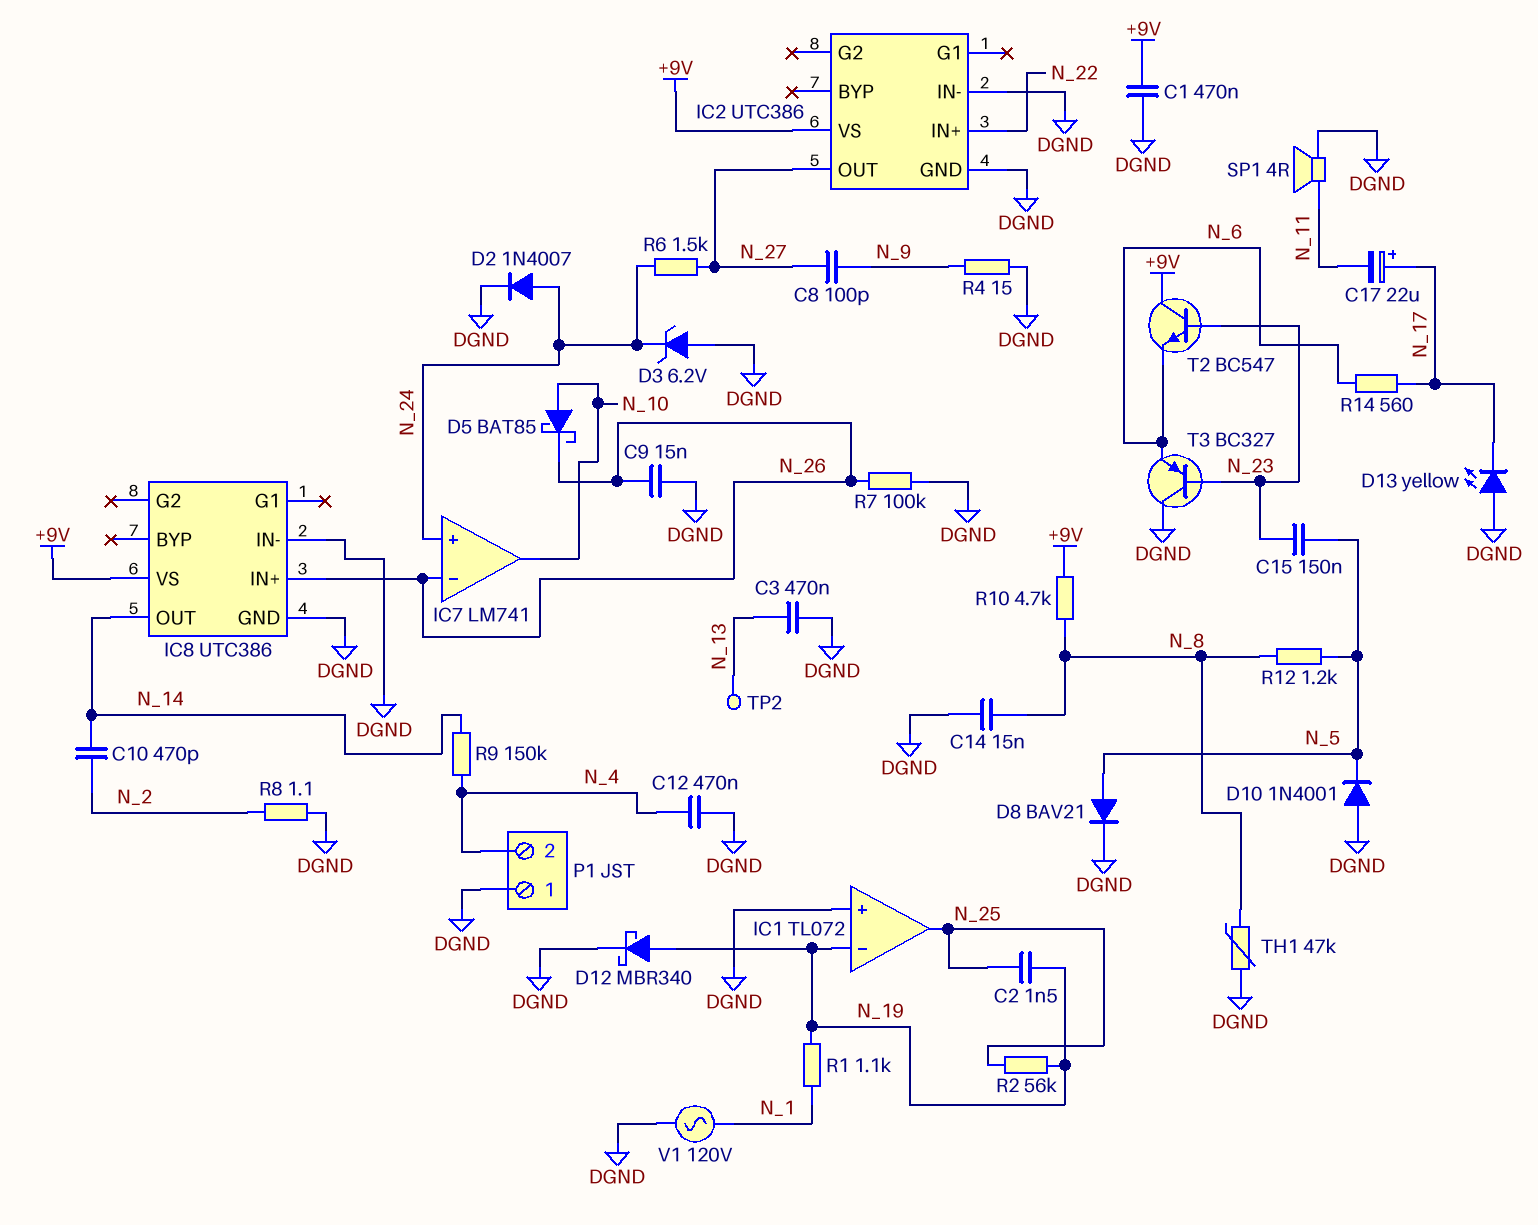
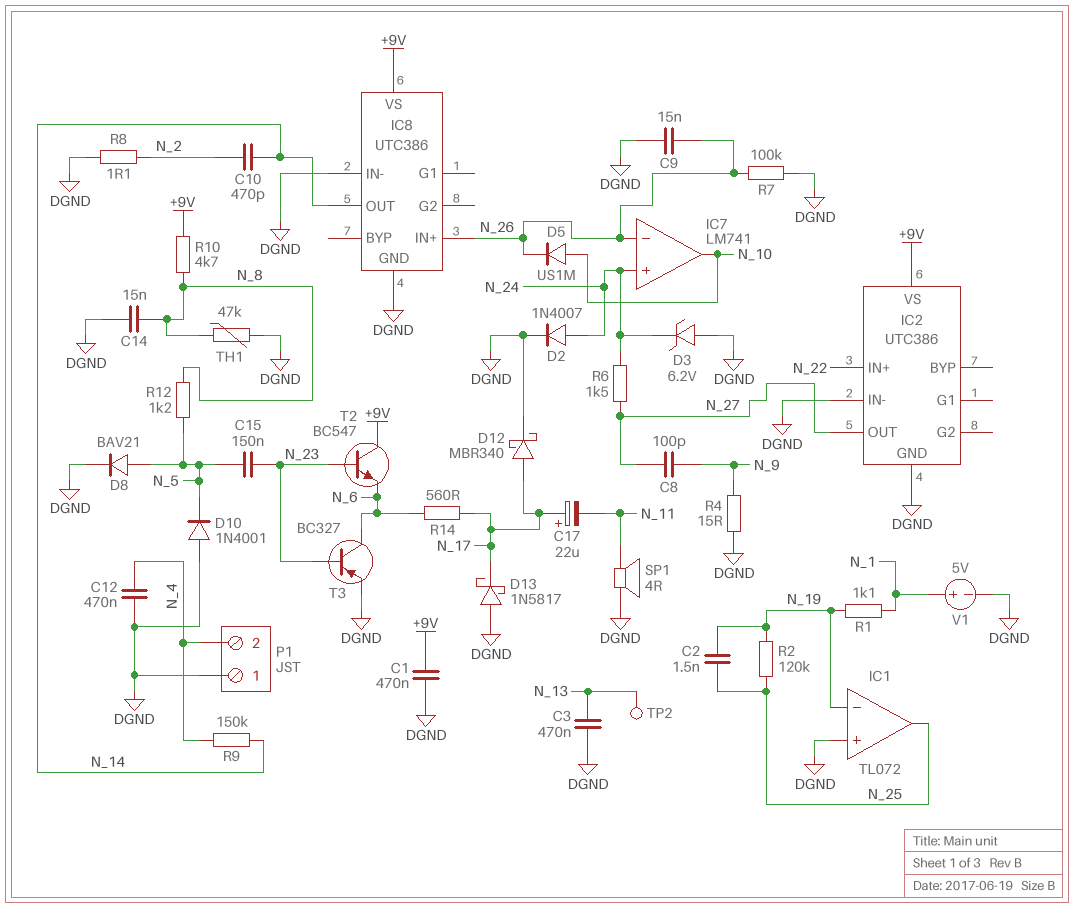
D5: schottky BAT85 (A N_10, K N_26) -> diode US1M (A N_10, K N_26)
D12: schottky MBR340 (A N_19, K DGND) -> schottky MBR340 (A N_17, K DGND)
D13: LED yellow (A DGND, K N_17) -> schottky 1N5817 (A DGND, K N_17)
R2: 56k (N_19, N_25) -> 120k (N_19, N_25)
T3: PNP BC327 (B N_23, C DGND, E N_6) -> PNP BC327 (B N_23, C N_6, E DGND)
V1: AC 120V (DGND, N_1) -> 5V (plus N_1, minus DGND)

